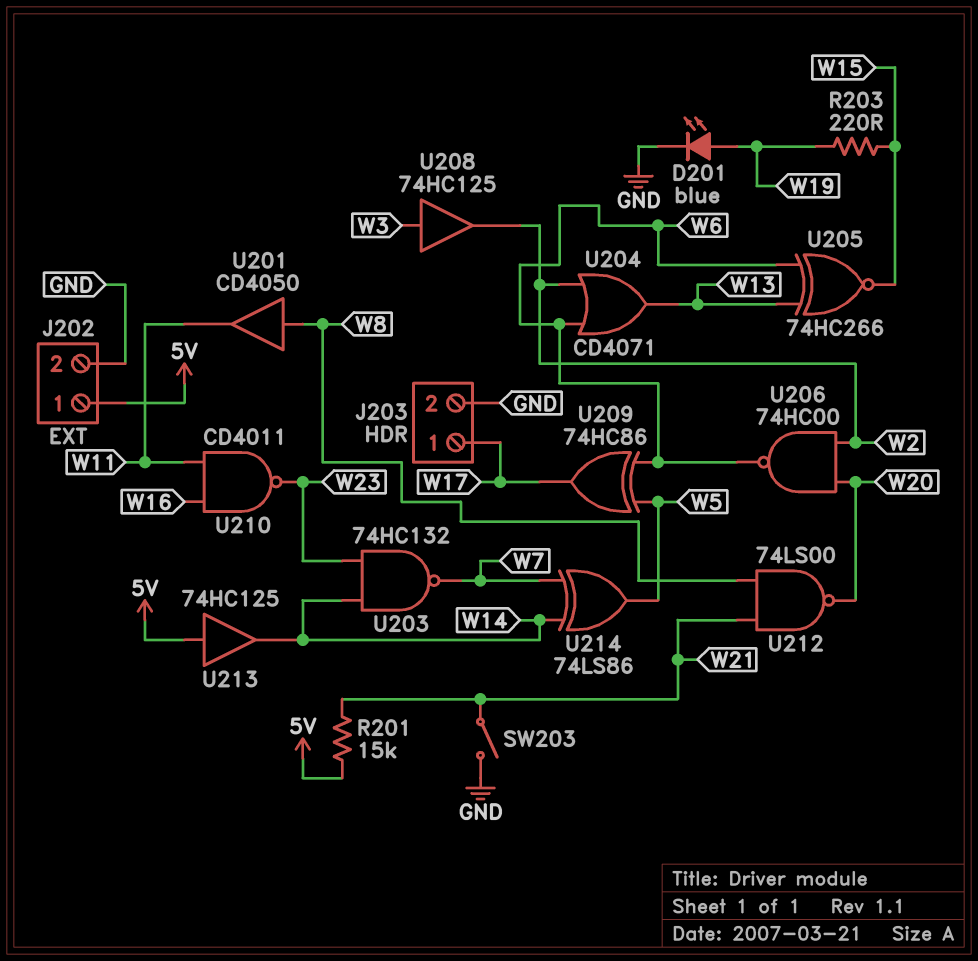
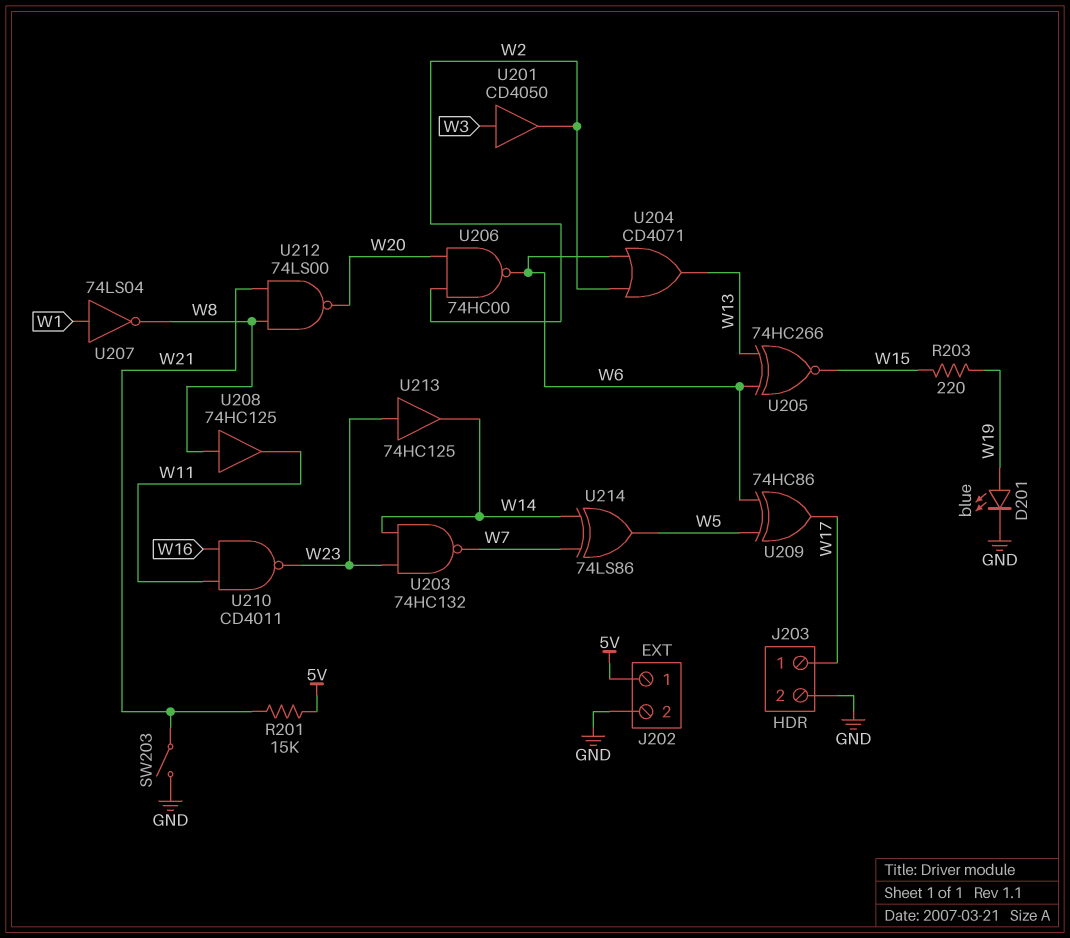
U201: buffer CD4050 (in W8, out W11) -> buffer CD4050 (in W3, out W2)
U207: none -> NOT 74LS04 (in W1, out W8)
U208: buffer 74HC125 (in W3, out W2) -> buffer 74HC125 (in W8, out W11)
U213: buffer 74HC125 (in 5V, out W14) -> buffer 74HC125 (in W23, out W14)

